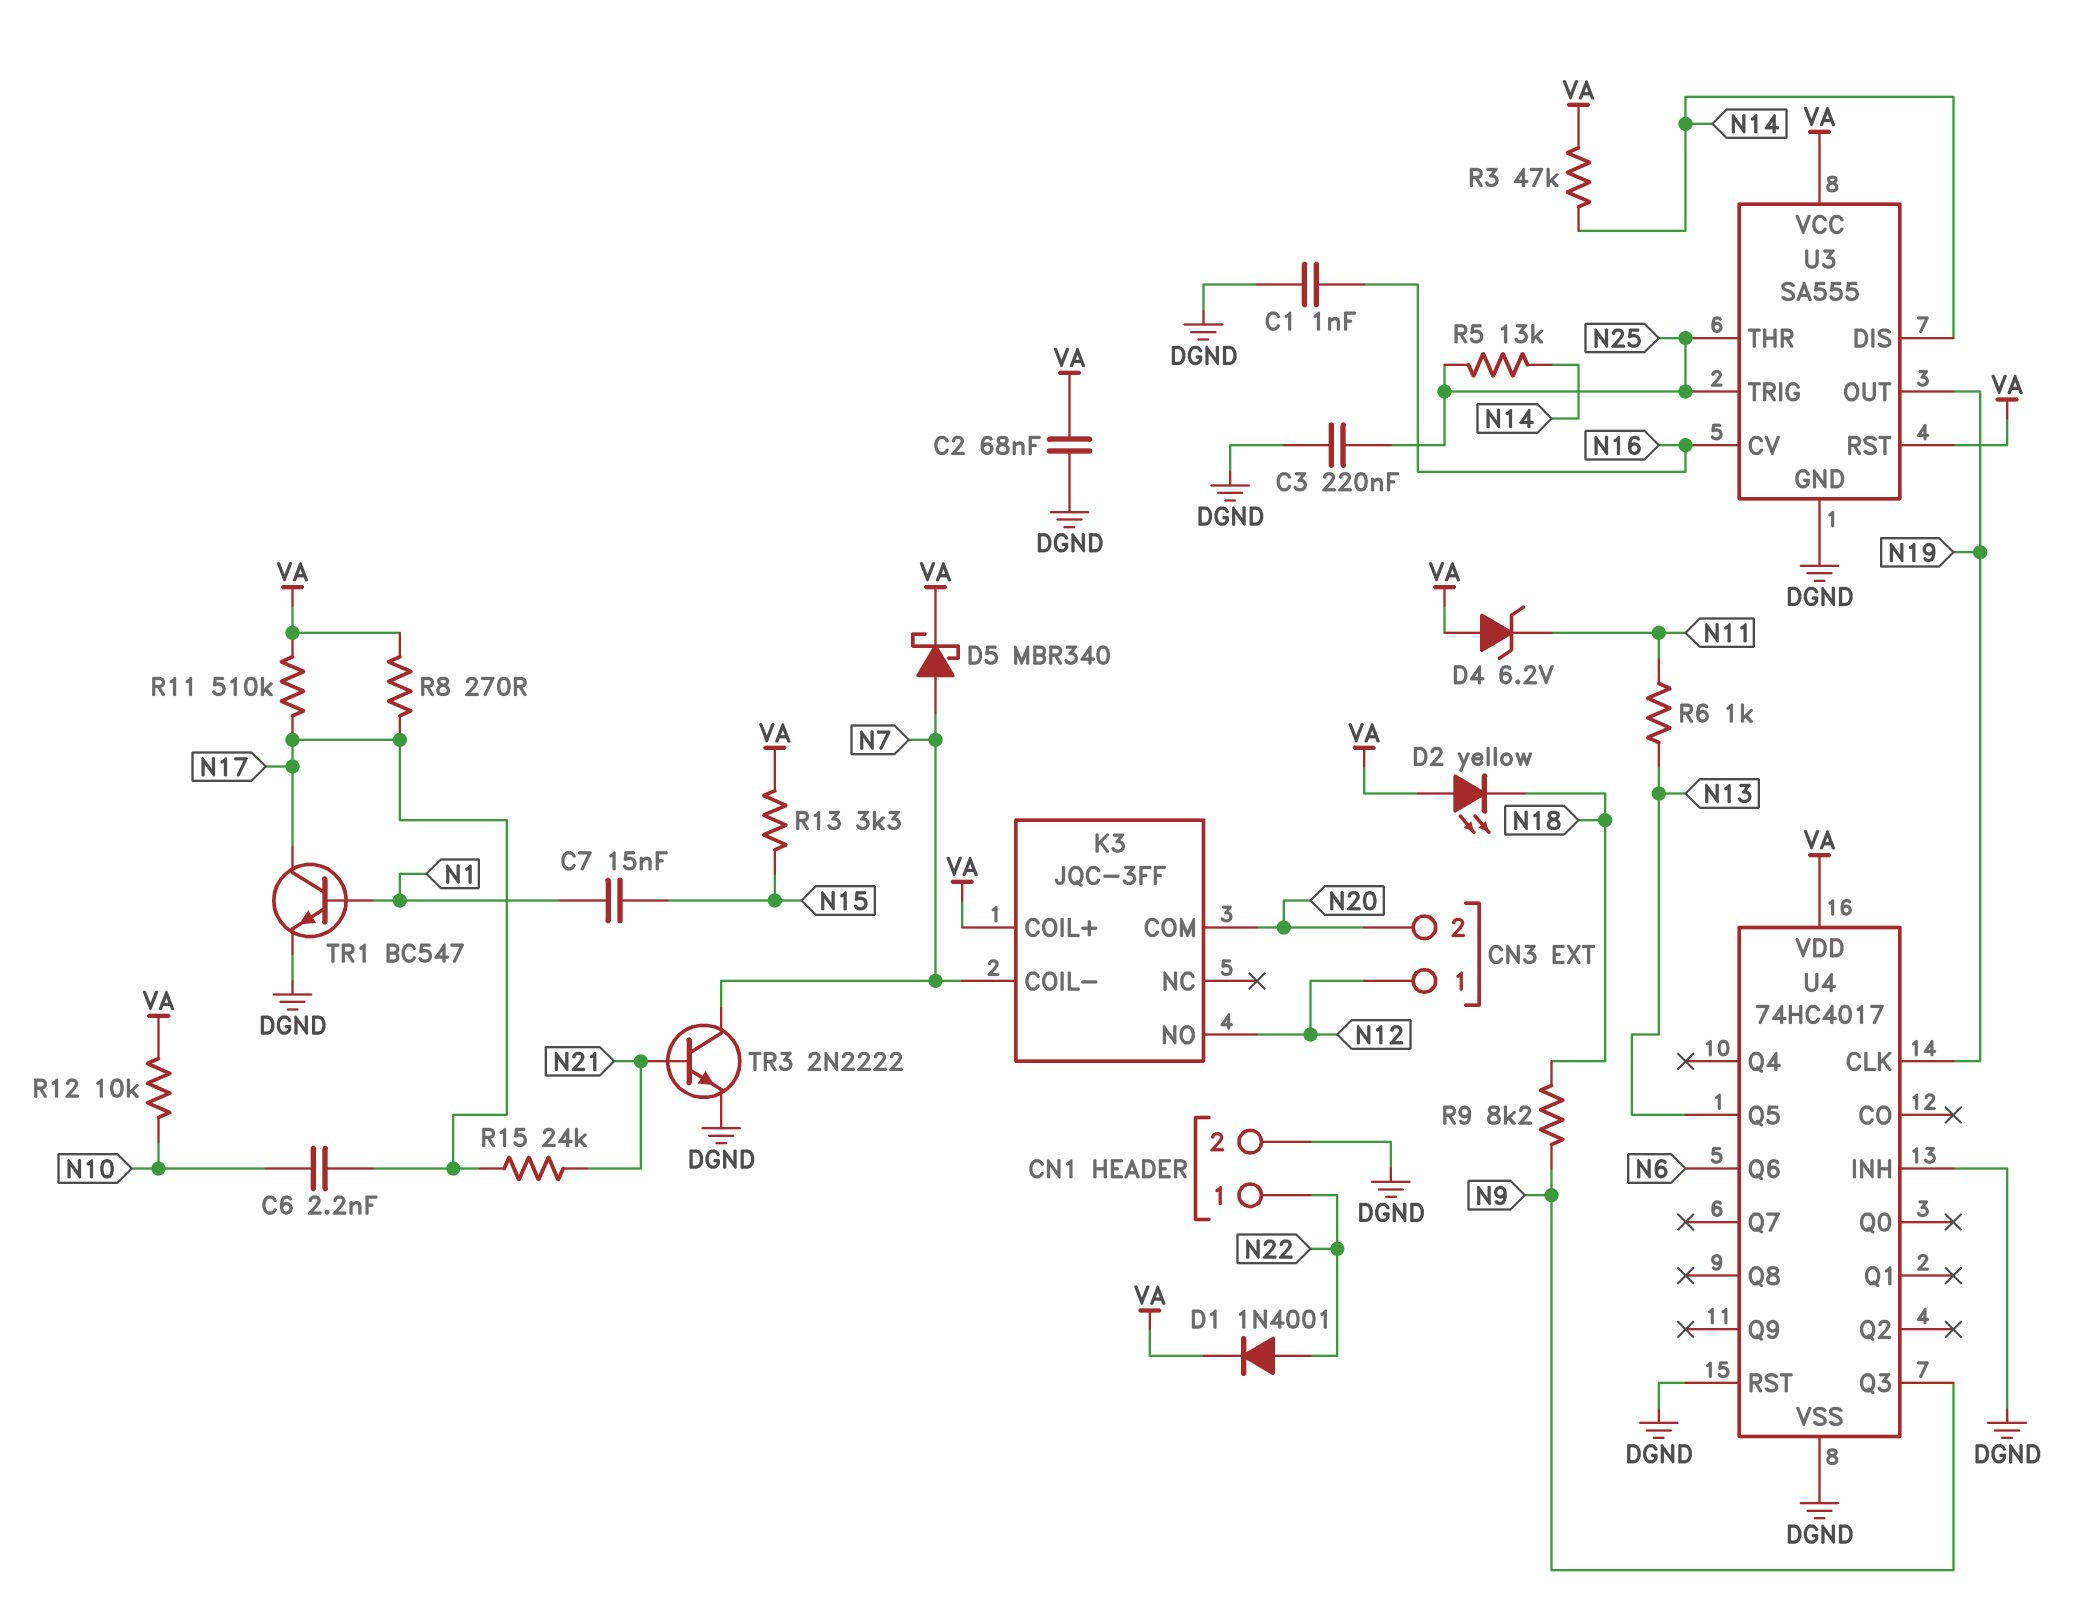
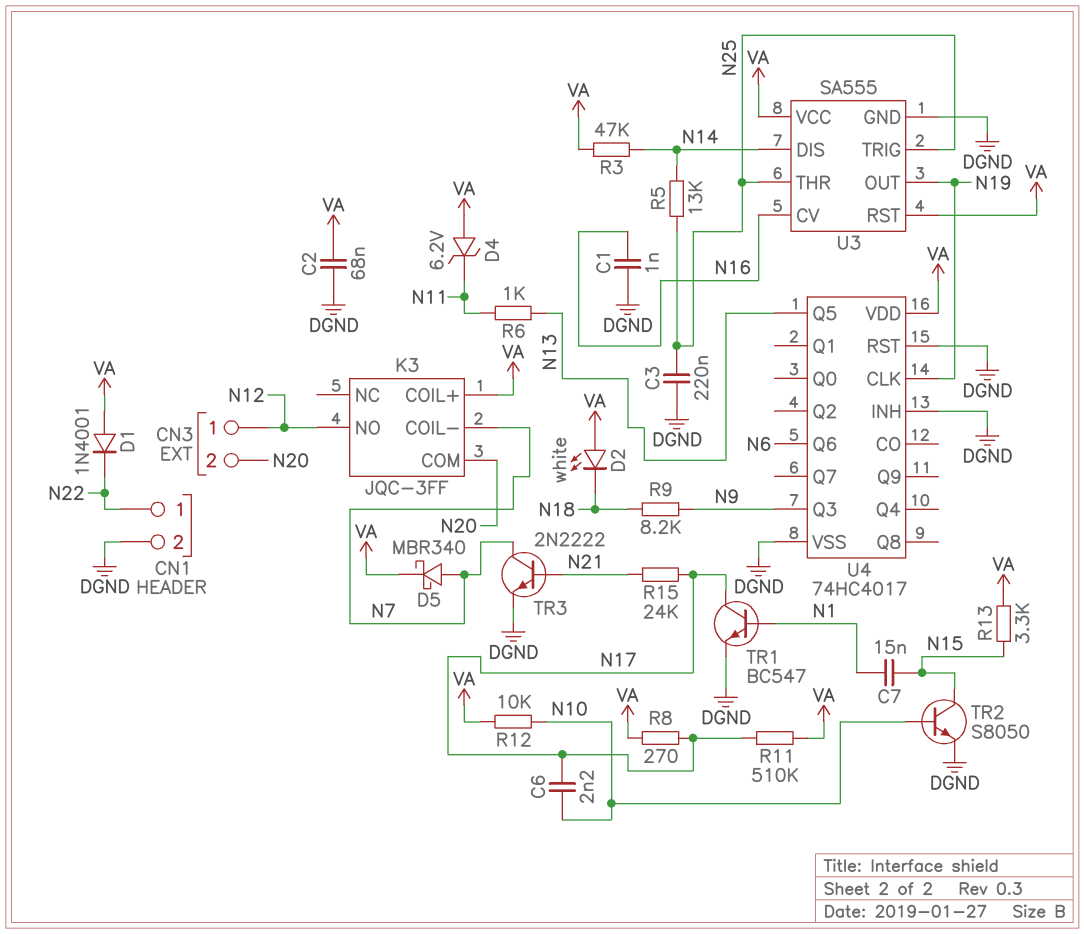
D1: diode 1N4001 (A N22, K VA) -> diode 1N4001 (A VA, K N22)
D2: LED yellow (A VA, K N18) -> LED white (A VA, K N18)
TR2: none -> NPN S8050 (B N10, C N15, E DGND)

